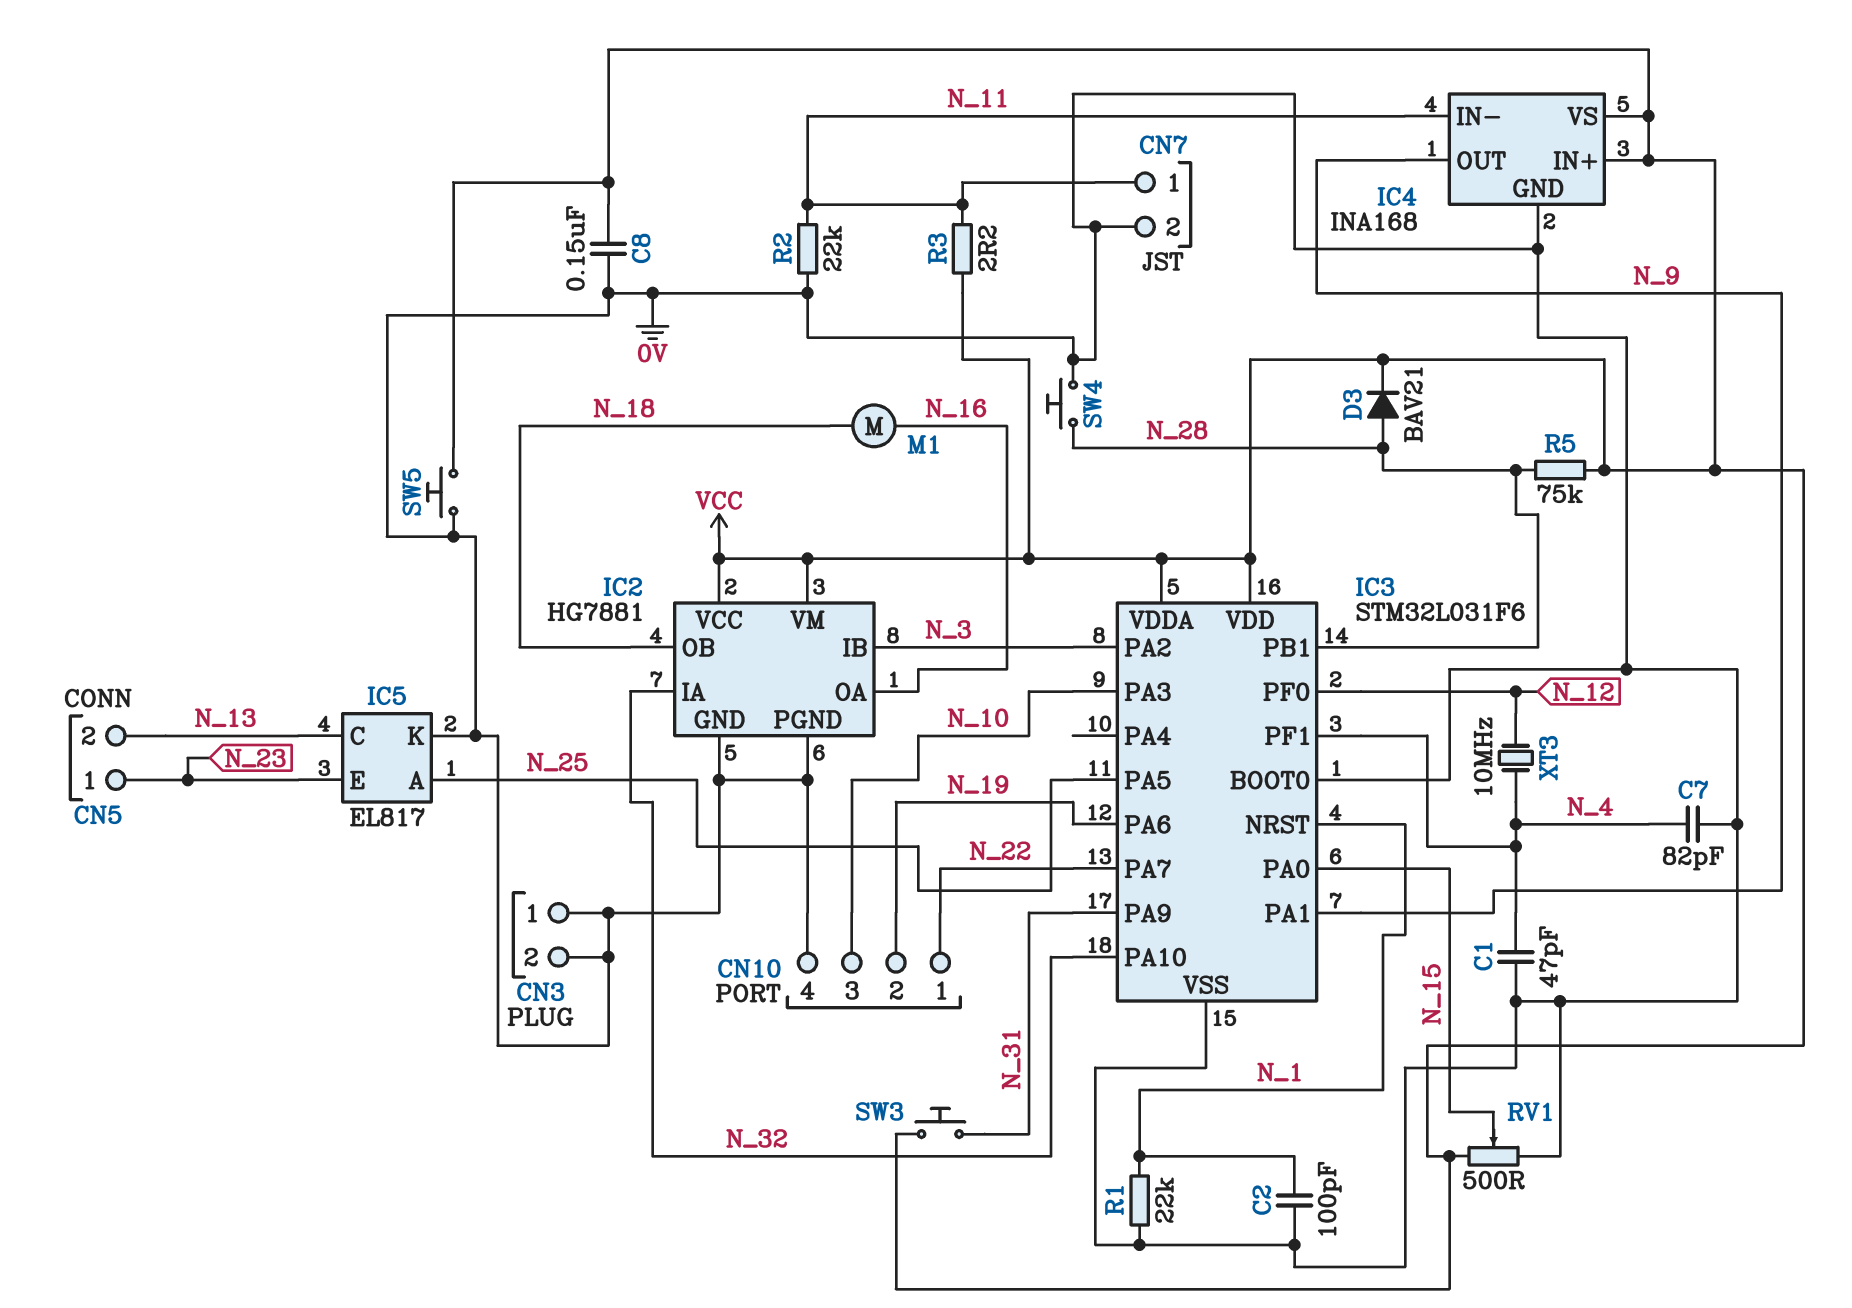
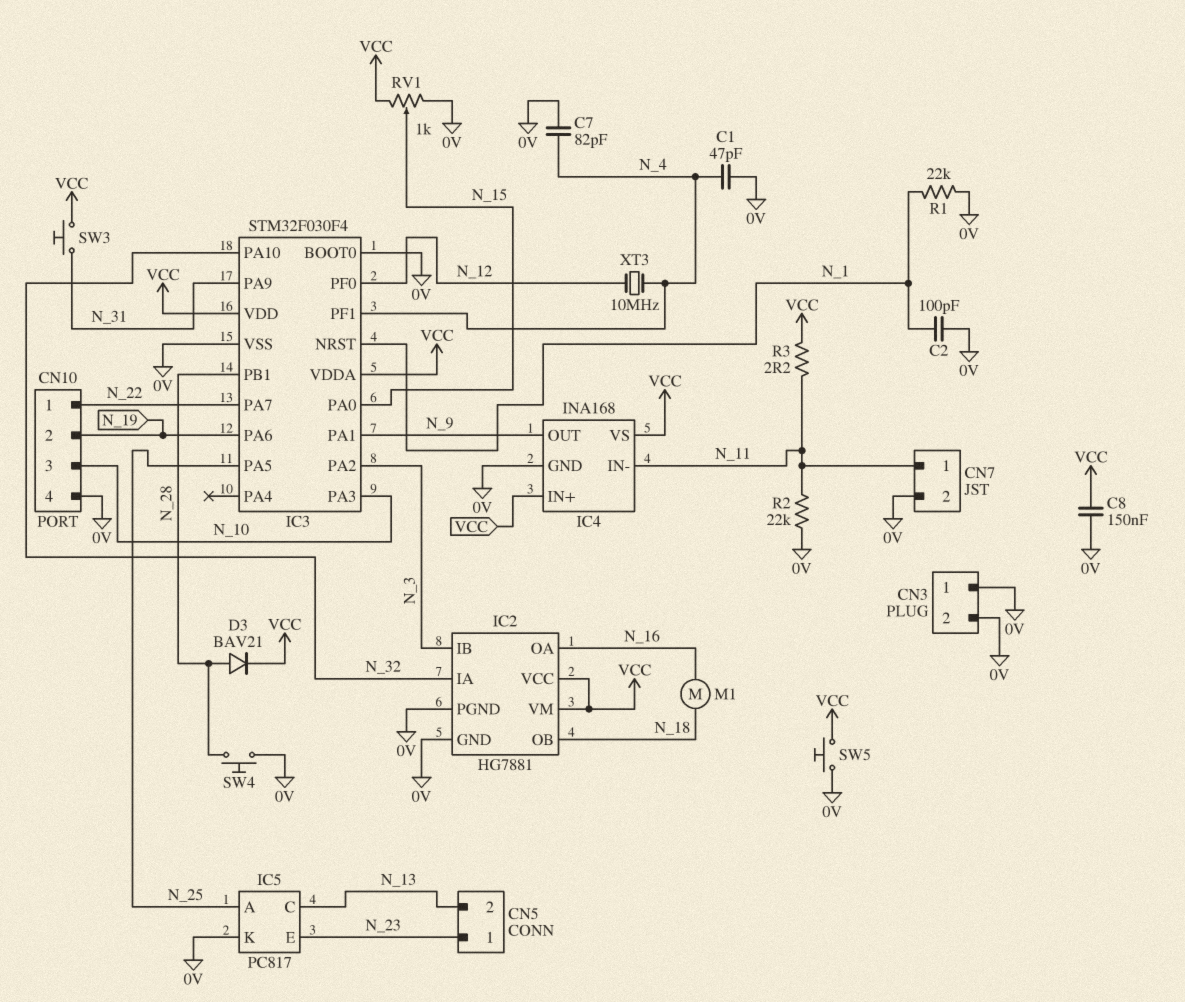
IC3: STM32L031F6 -> STM32F030F4
IC5: EL817 -> PC817
R5: 75k (N_28, VCC) -> none
RV1: 500 (0V, VCC, wiper N_15) -> 1k (0V, VCC, wiper N_15)

